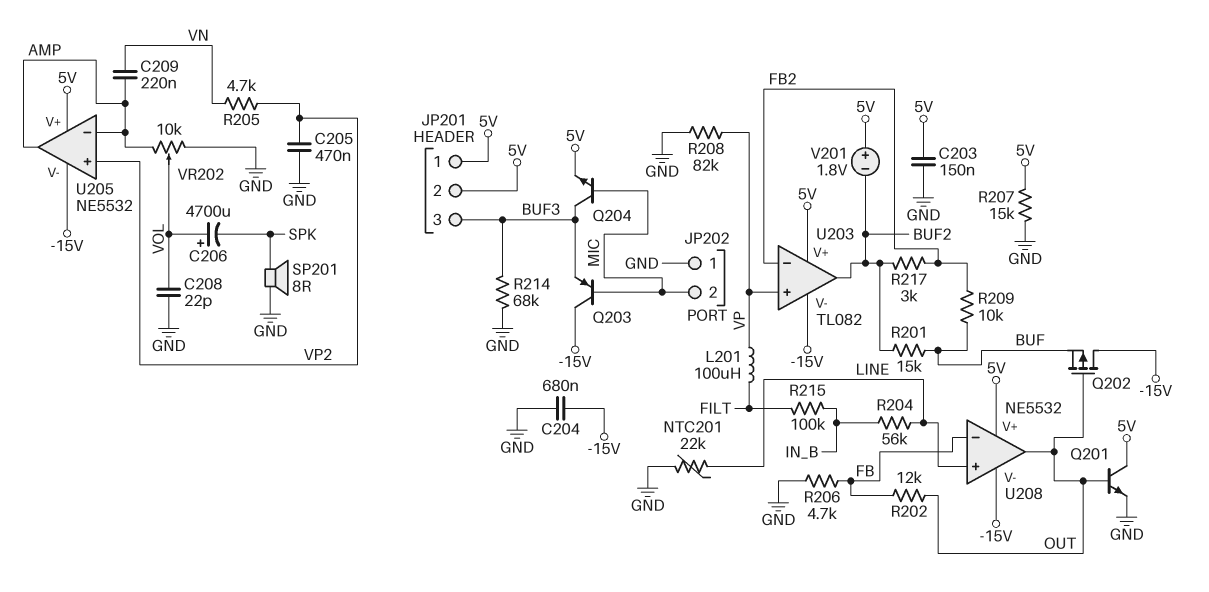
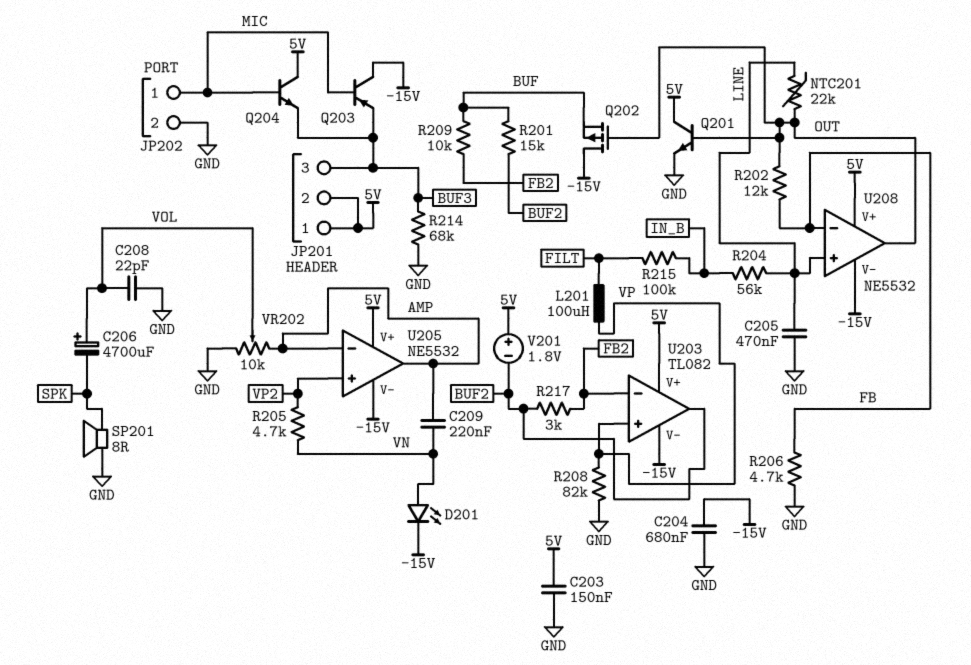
C205: 470nF (GND, VP2) -> 470nF (GND, LINE)
D201: none -> LED (A VN, K -15V)
JP202 pin 1: GND -> MIC
JP202 pin 2: MIC -> GND
NTC201: 22k (GND, LINE) -> 22k (LINE, OUT)
Q204: NPN (B MIC, C BUF3, E 5V) -> NPN (B MIC, C 5V, E BUF3)
R207: 15k (5V, GND) -> none

